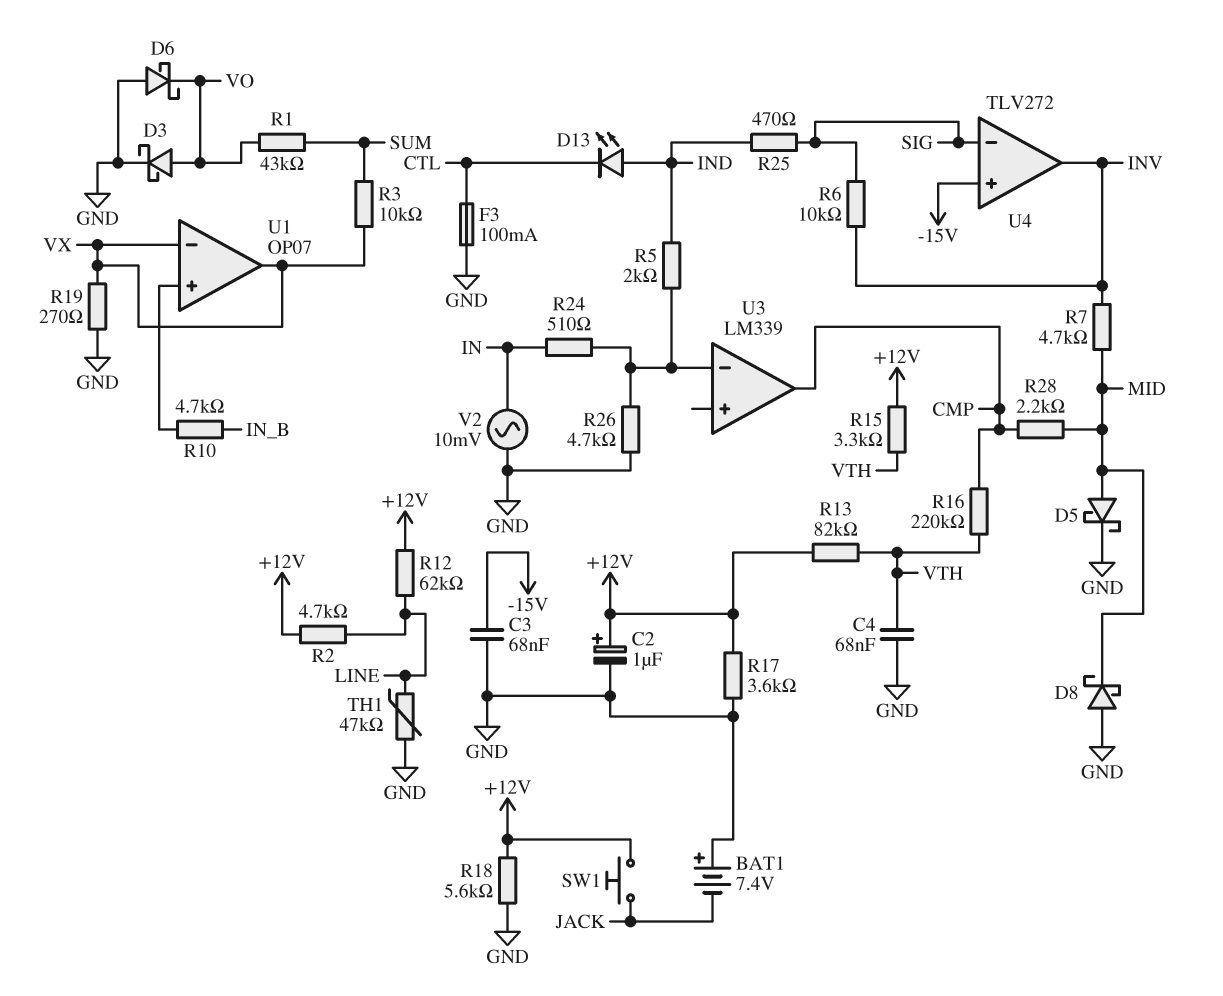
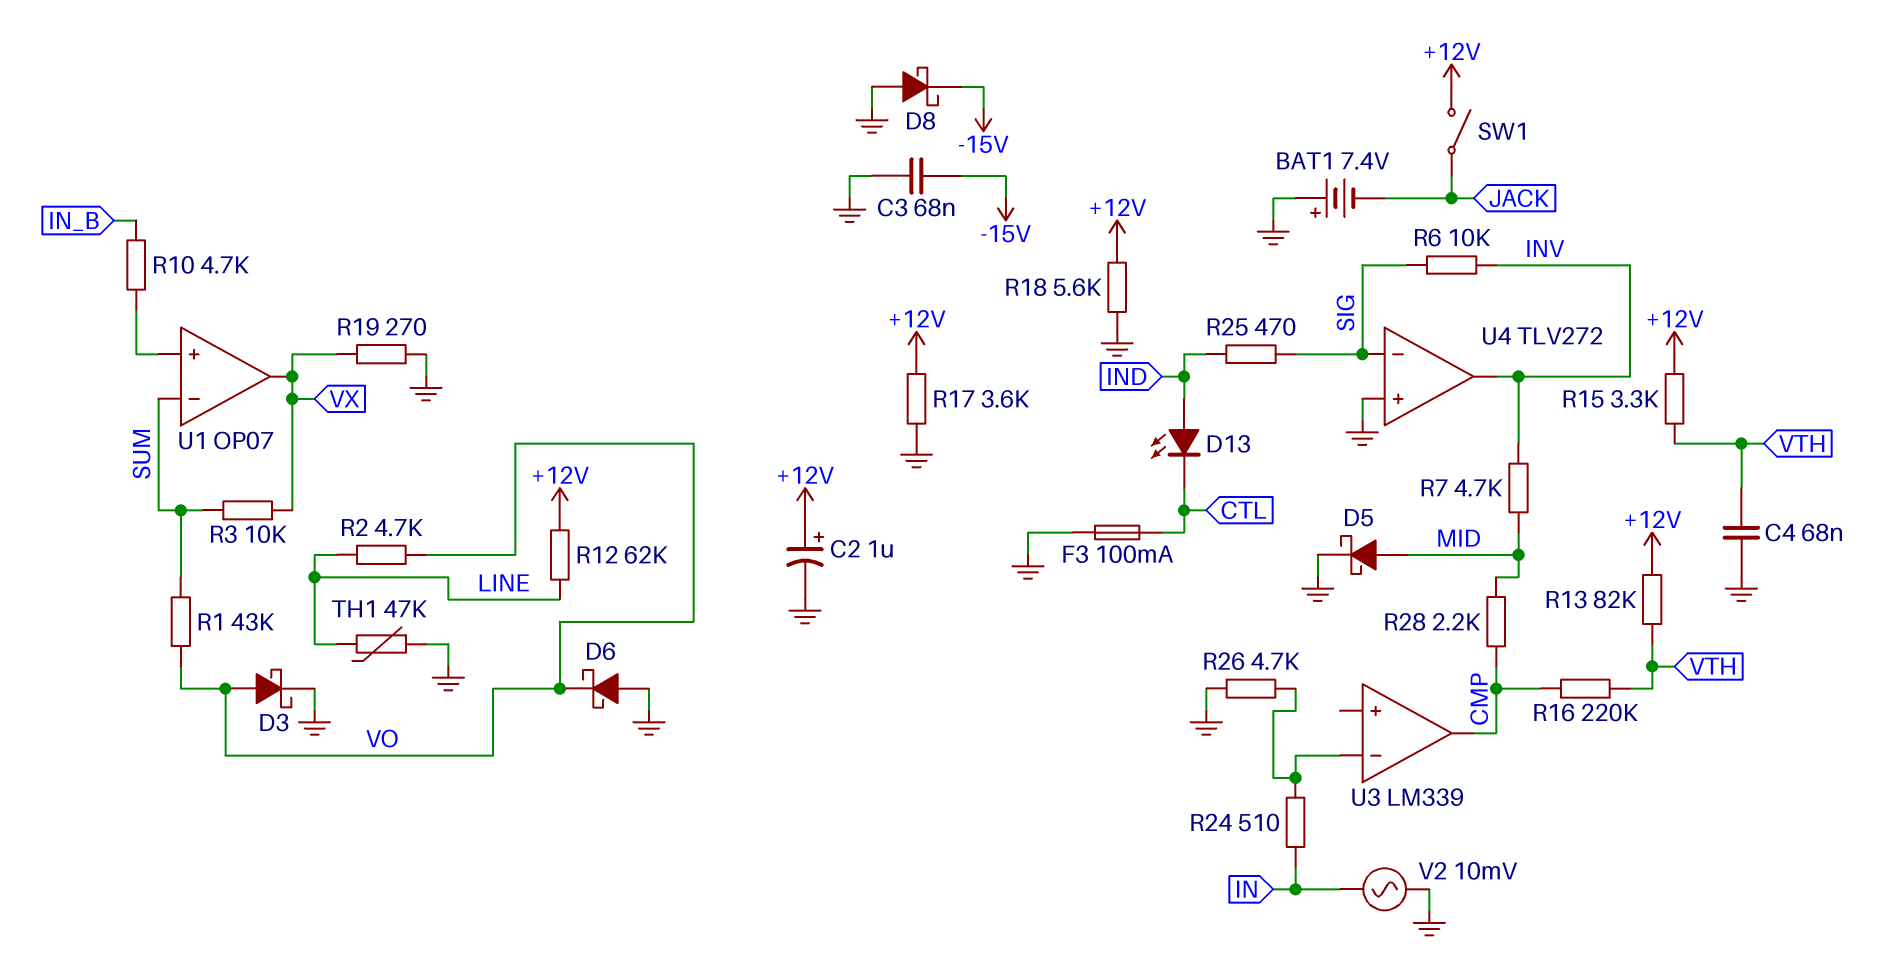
D8: schottky (A GND, K MID) -> schottky (A GND, K -15V)
R2: 4.7k (+12V, LINE) -> 4.7k (LINE, VO)
R5: 2k (IND, U3/in-) -> none
SW1: button (+12V, JACK) -> switch (+12V, JACK)
U1 pin in-: VX -> SUM
U4 pin in+: -15V -> GND

